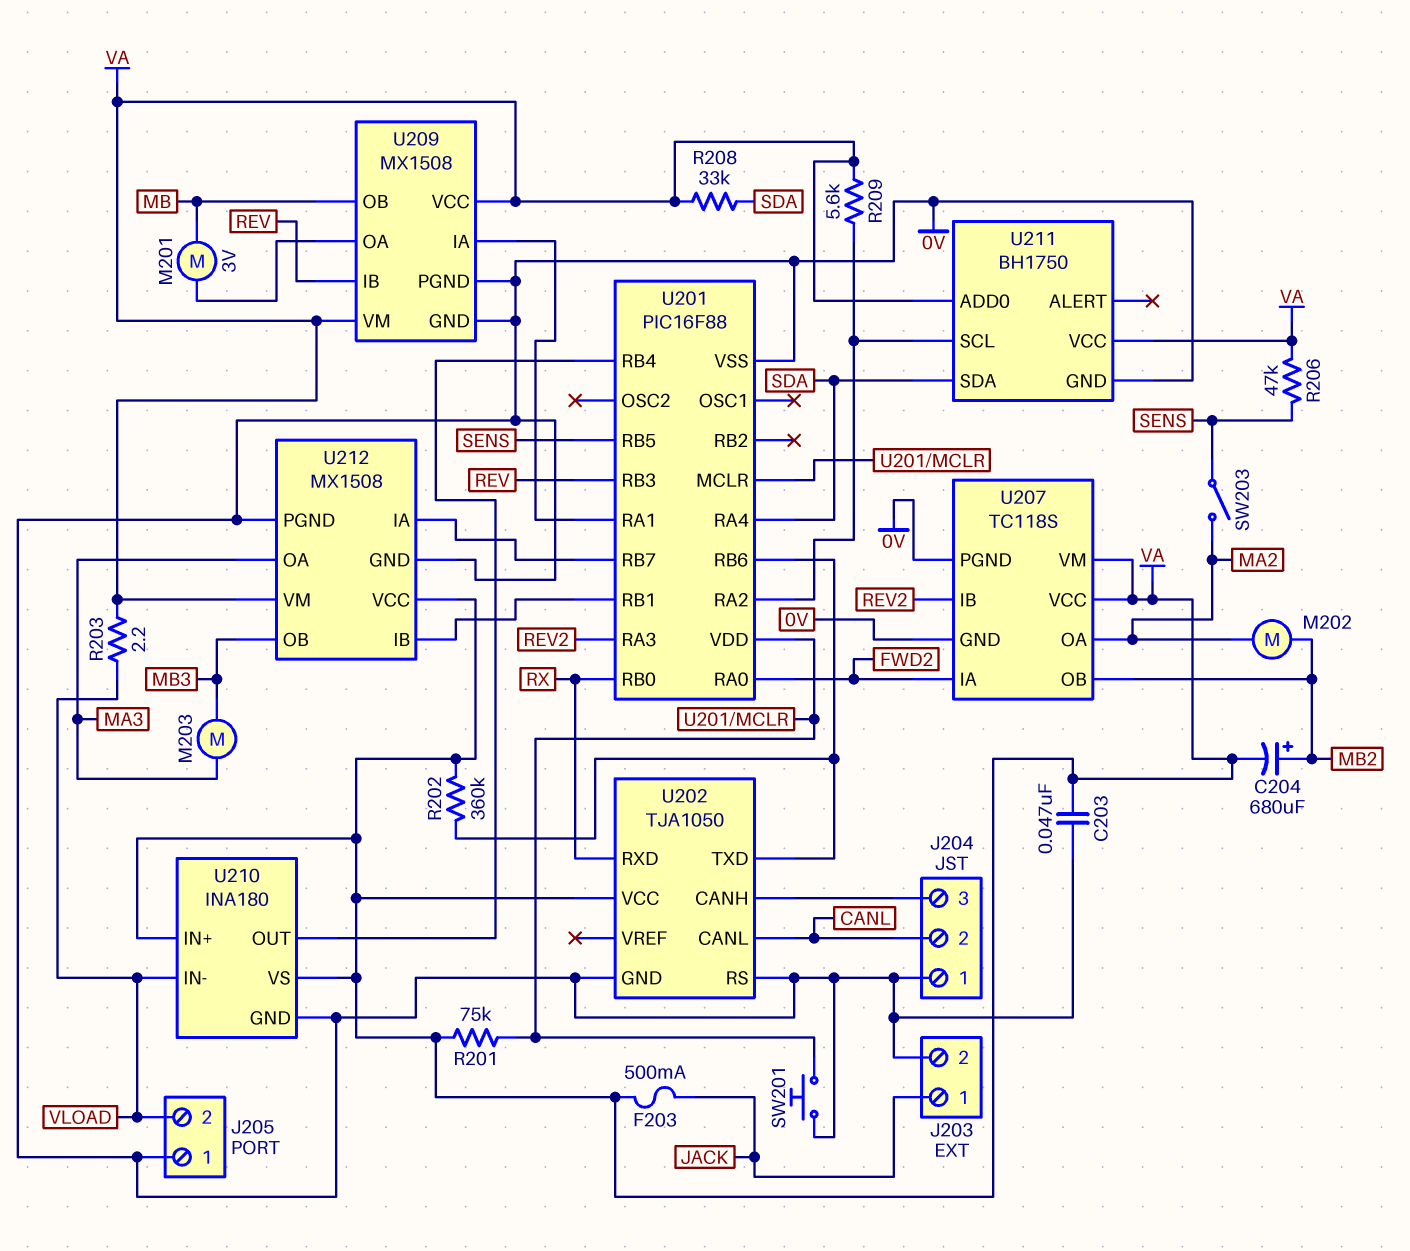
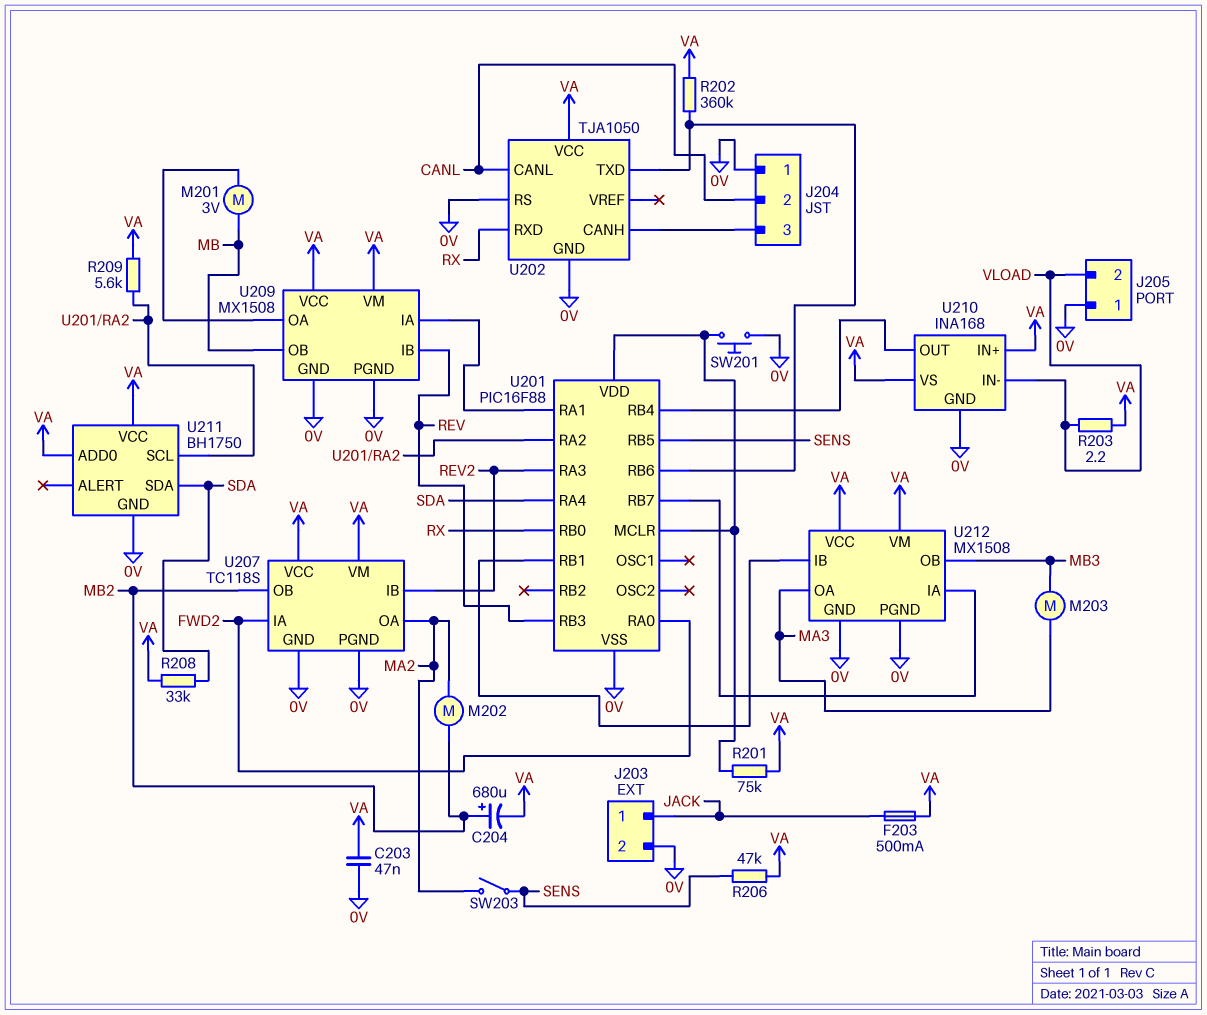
U210: INA180 -> INA168

